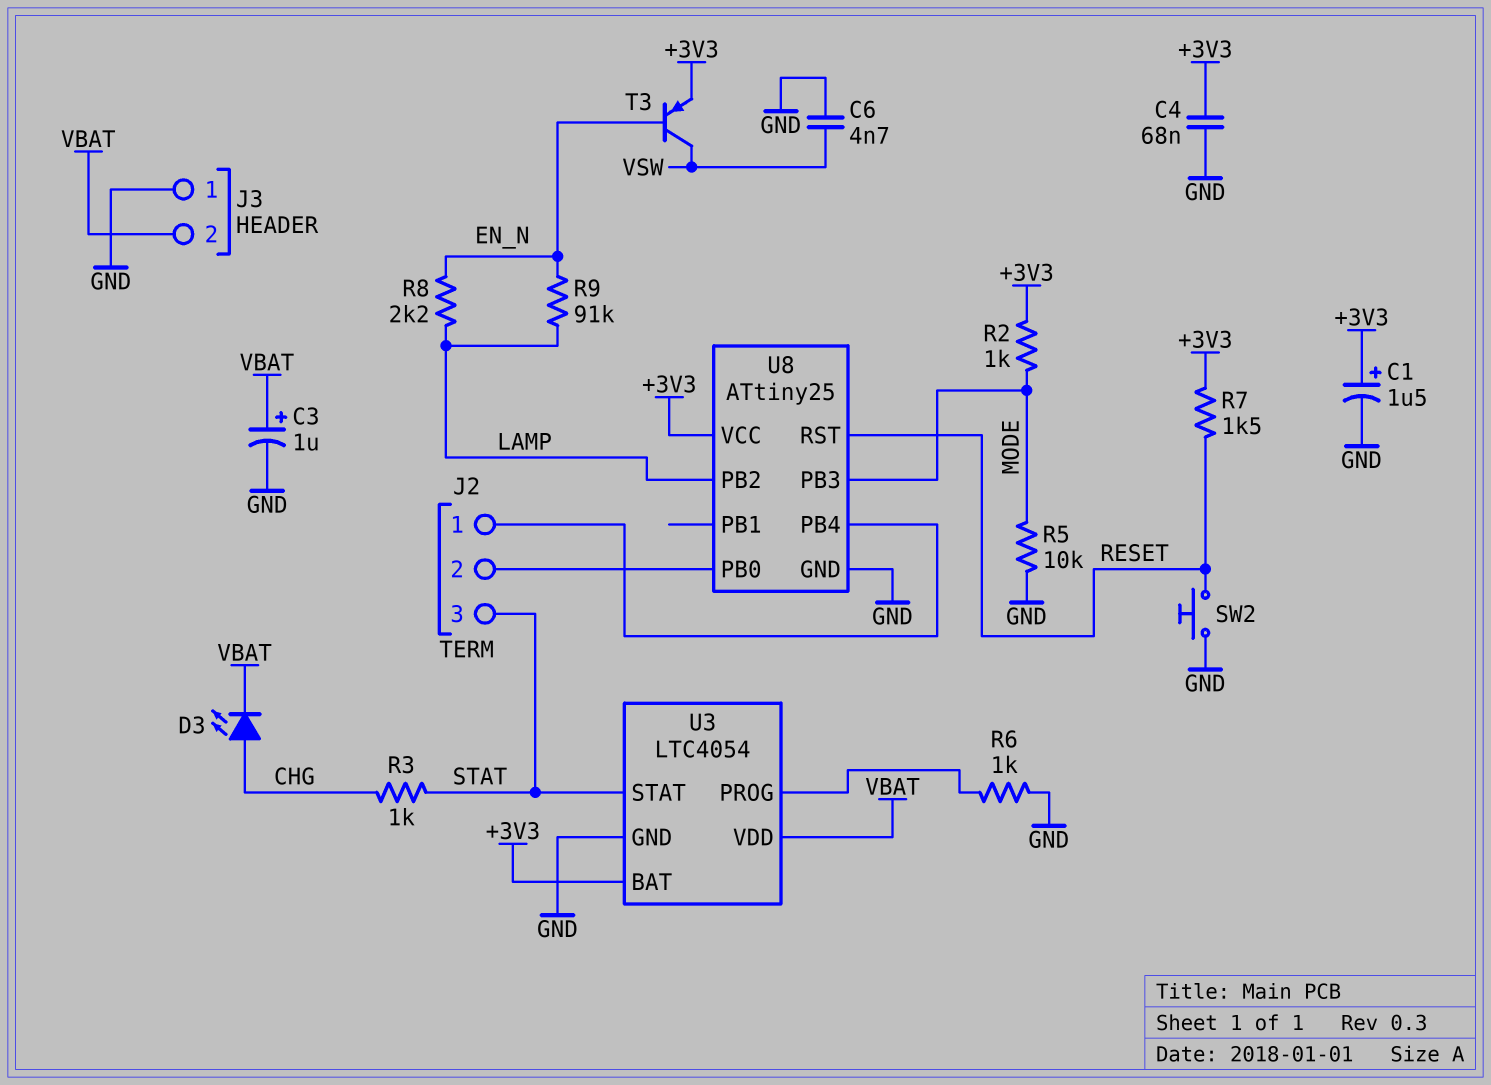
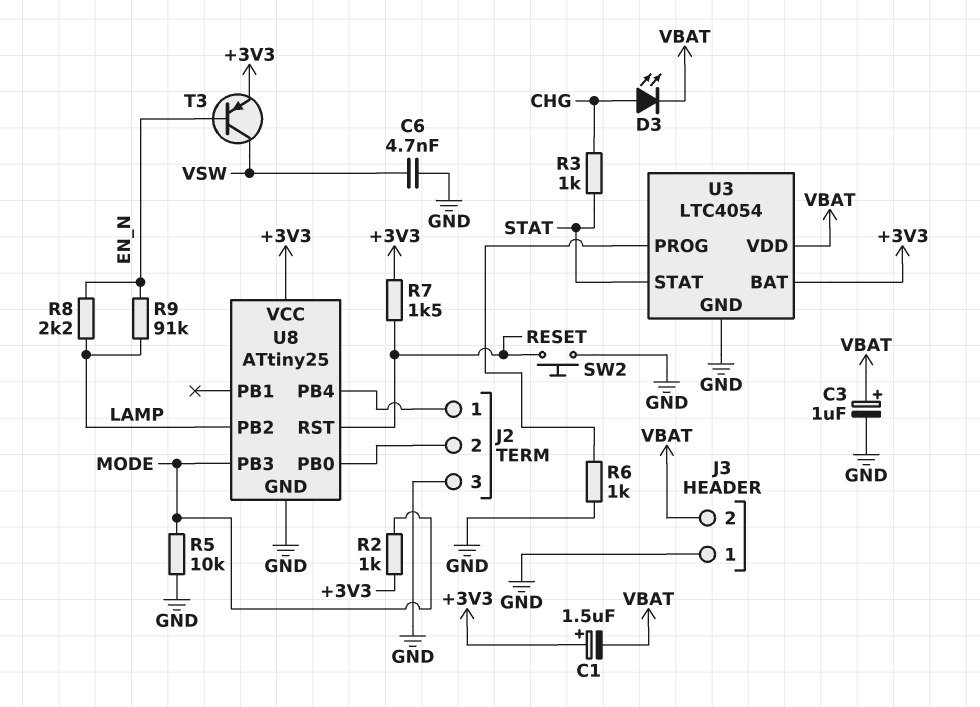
C1: 1.5uF (plus +3V3, minus GND) -> 1.5uF (plus +3V3, minus VBAT)
C4: 68nF (+3V3, GND) -> none
J2 pin 3: STAT -> GND

